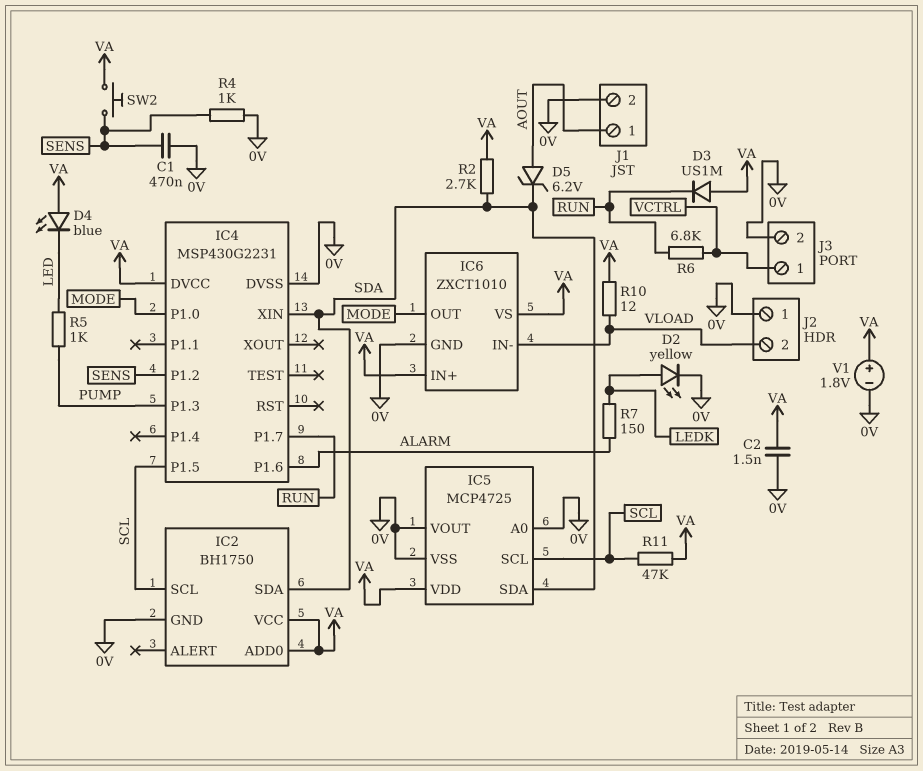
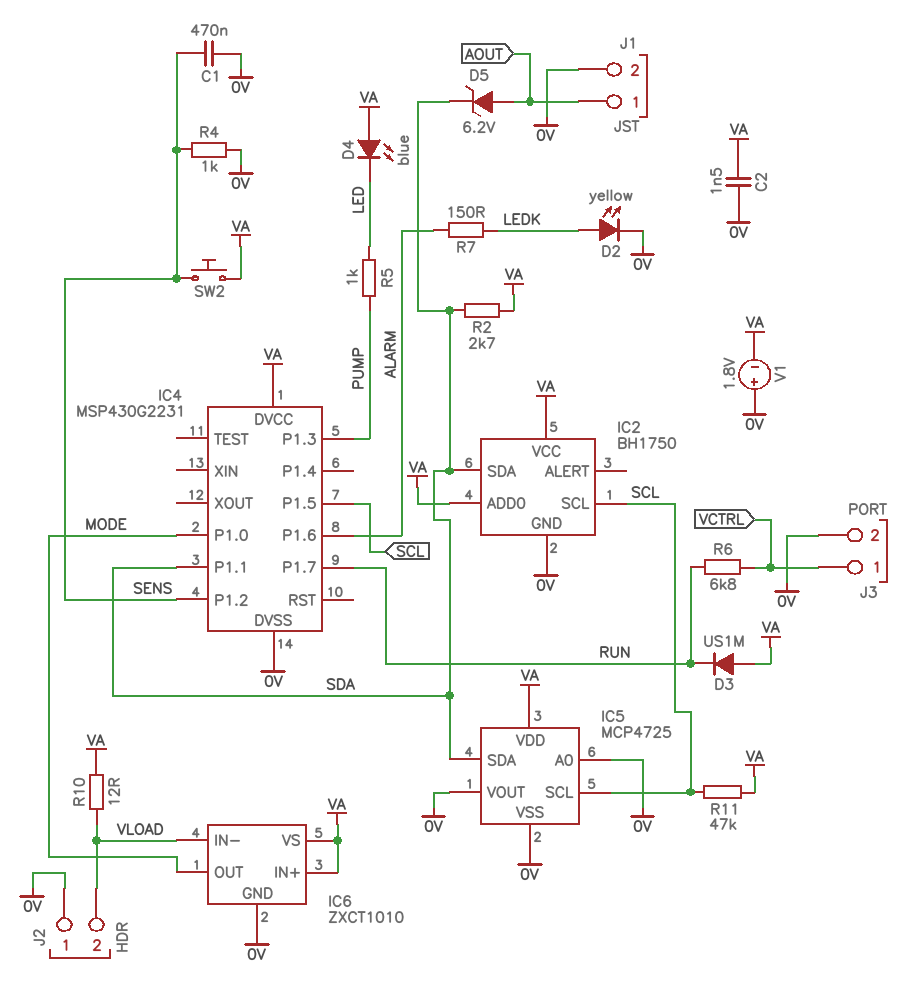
IC4 pin P1.1: none -> SDA
IC4 pin XIN: SDA -> none
V1: 1.8V (plus VA, minus 0V) -> 1.8V (plus 0V, minus VA)

